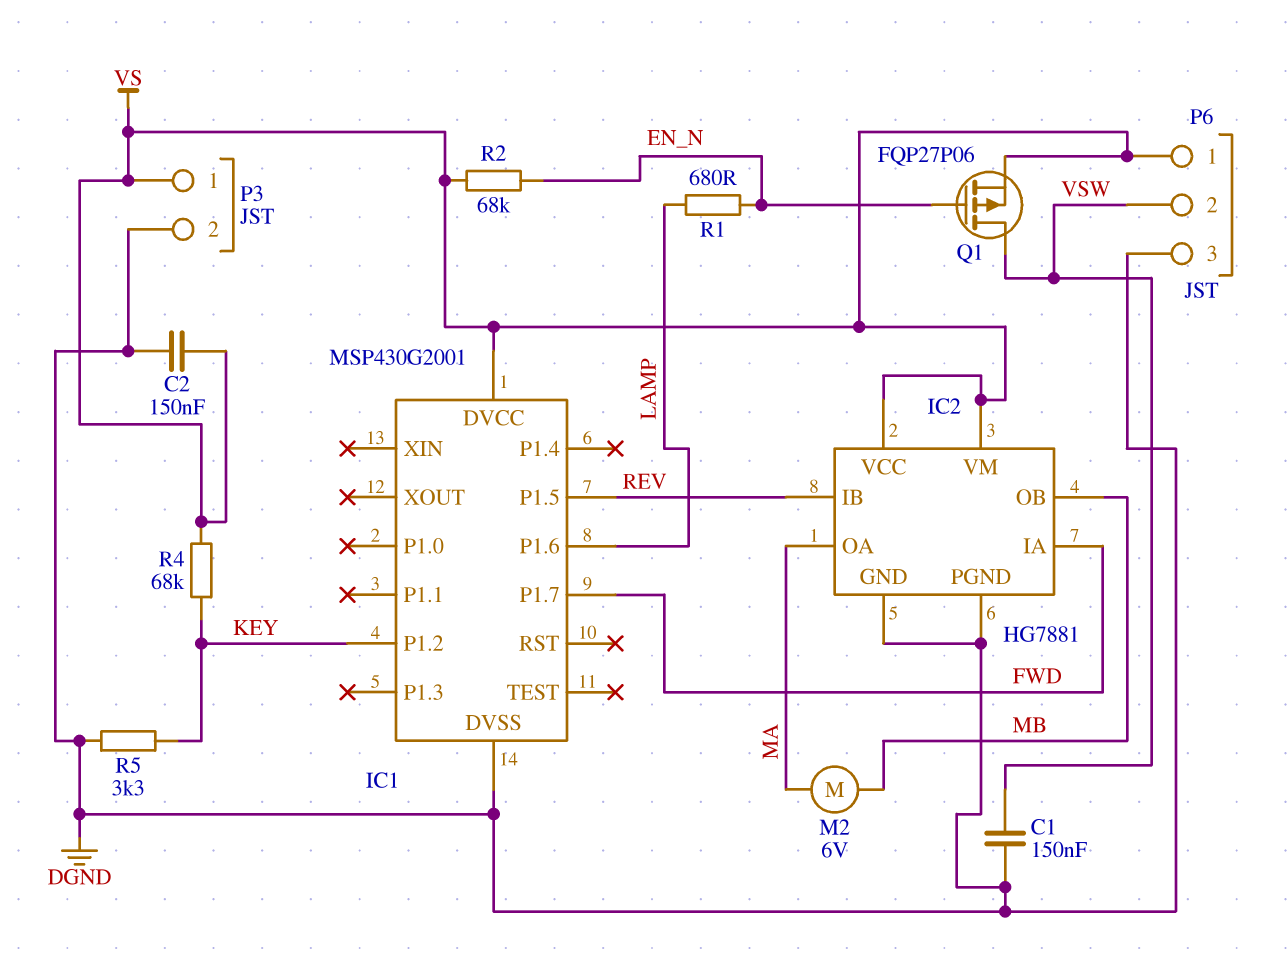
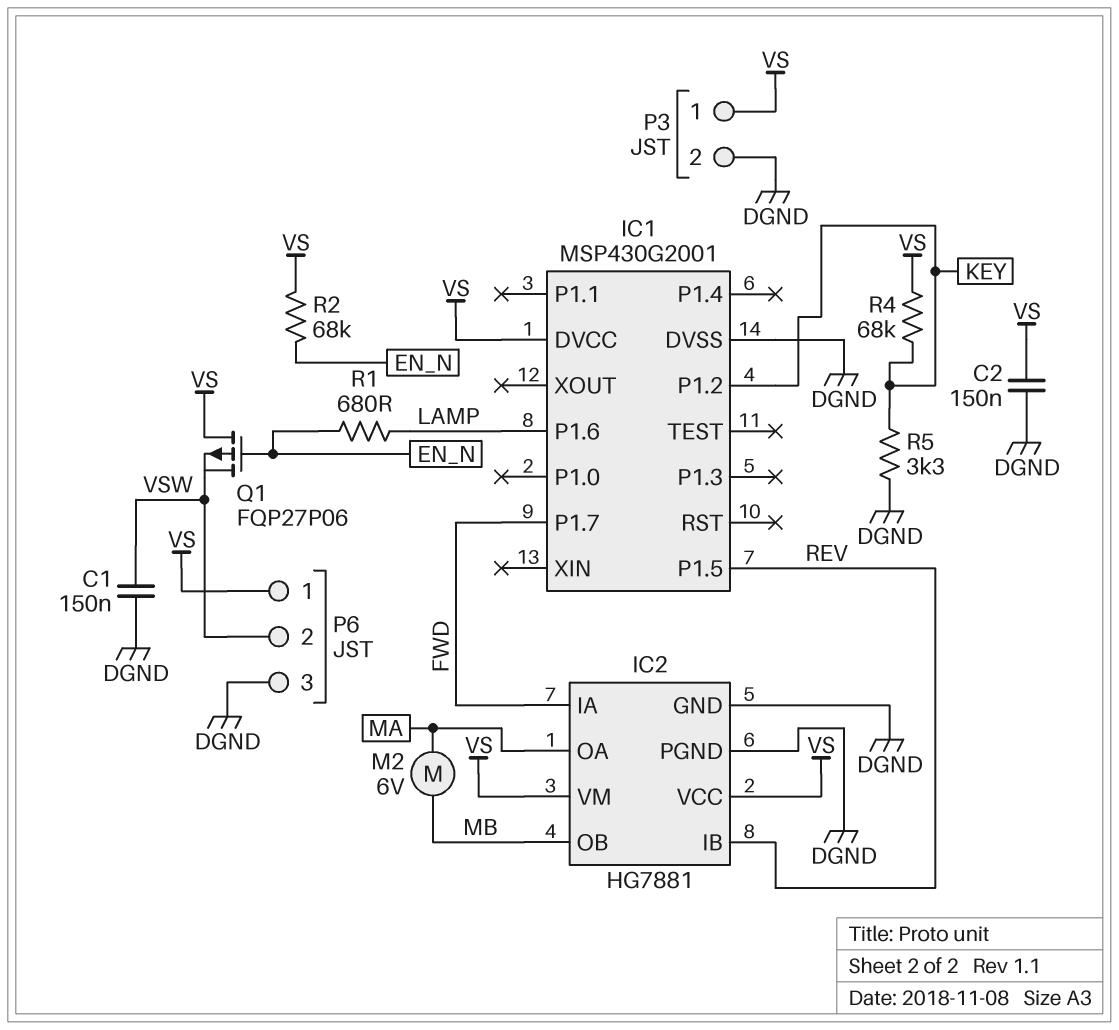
Q1: PMOS FQP27P06 (G EN_N, D VSW, S VS) -> PMOS FQP27P06 (G EN_N, D VS, S VSW)

